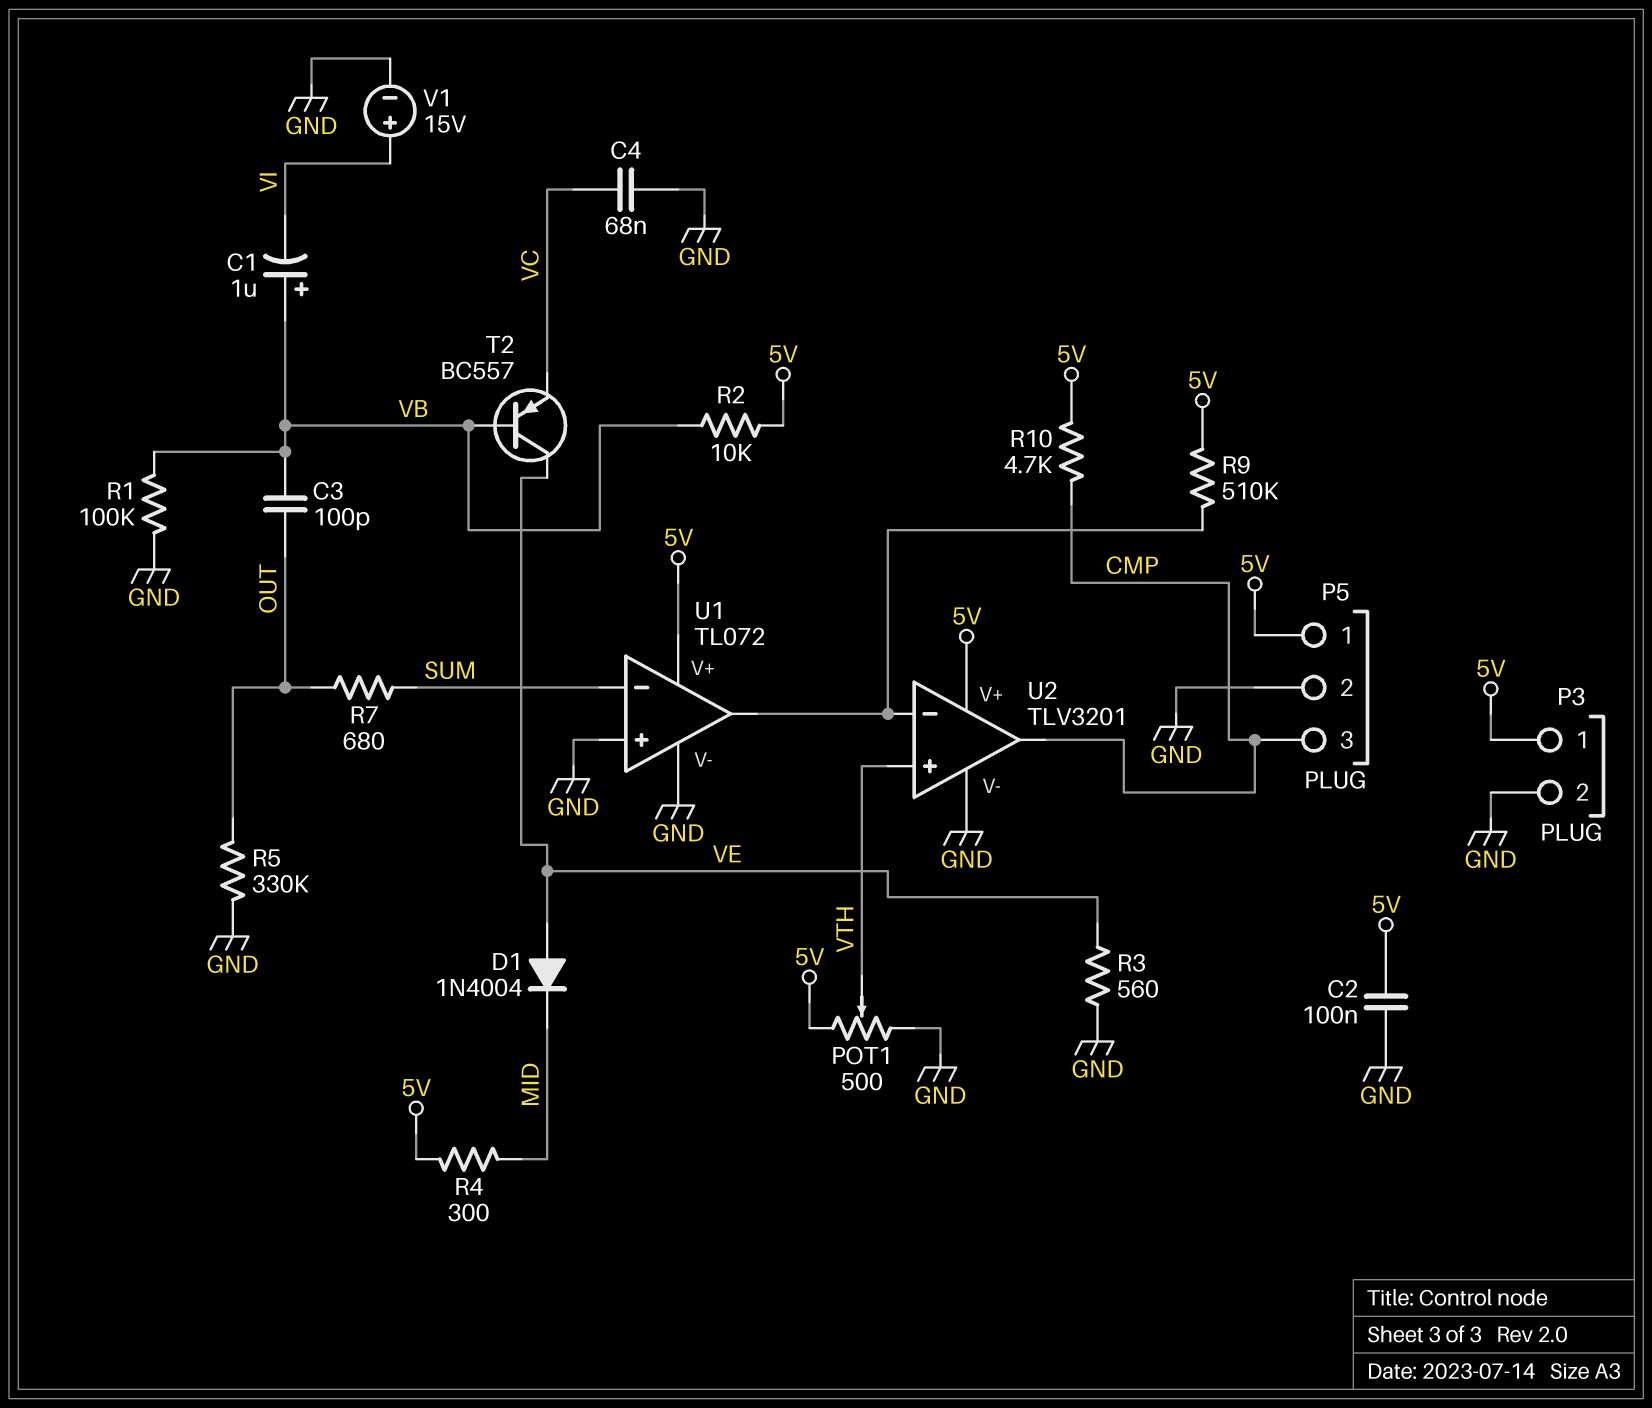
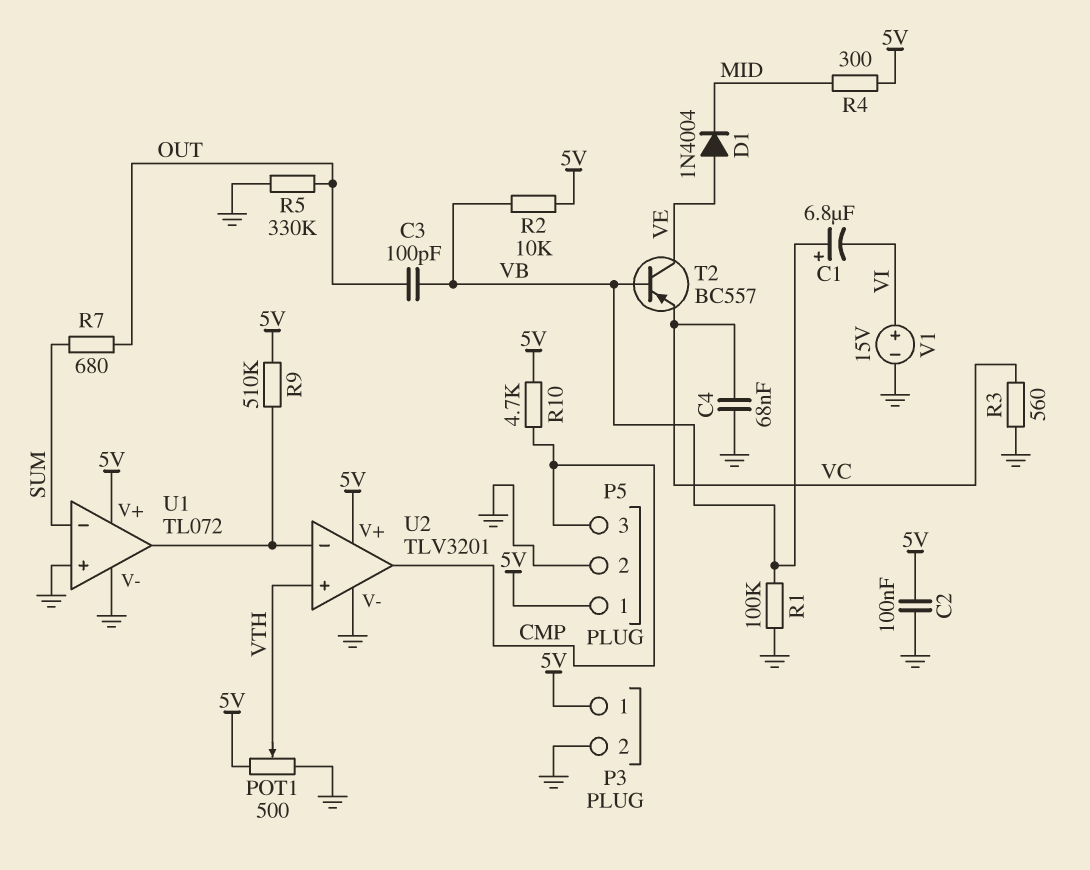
C1: 1uF (plus VB, minus VI) -> 6.8uF (plus VB, minus VI)
R3: 560 (GND, VE) -> 560 (GND, VC)

